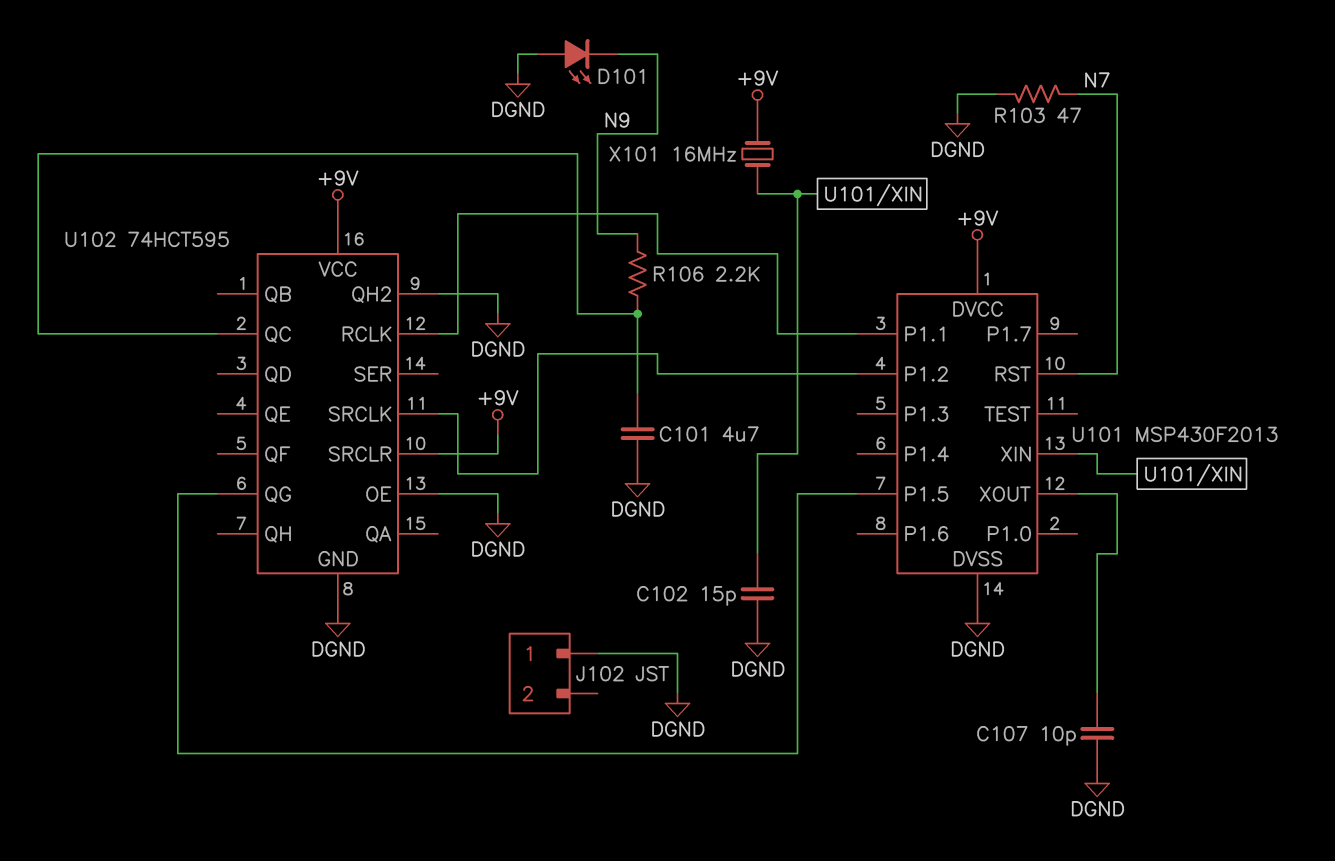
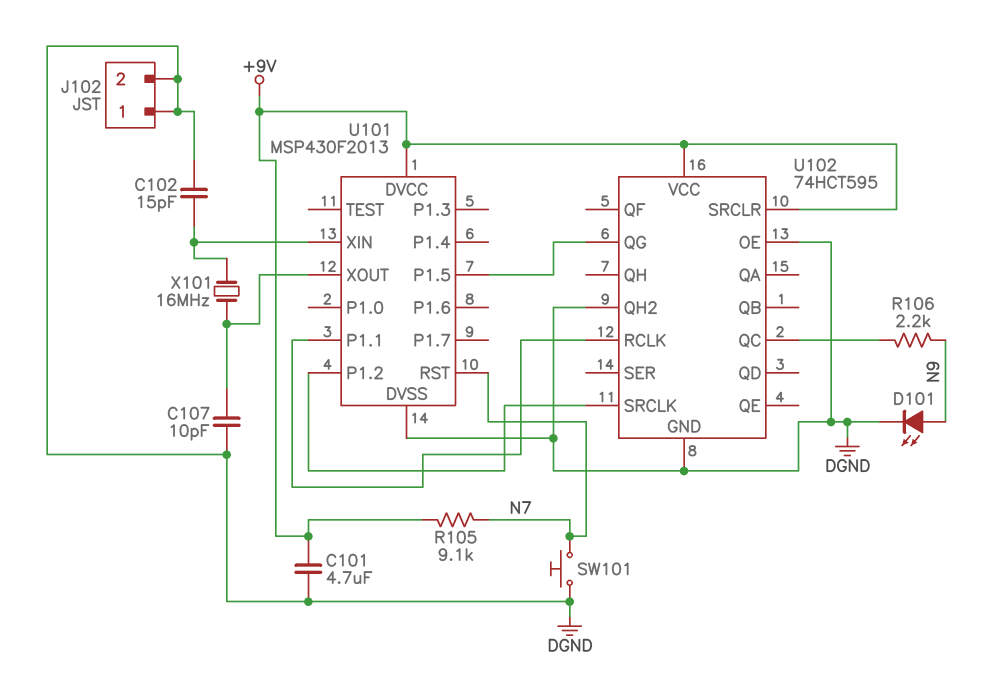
C101: 4.7uF (DGND, U102/QC) -> 4.7uF (+9V, DGND)
D101: LED (A DGND, K N9) -> LED (A N9, K DGND)
J102 pin 2: none -> DGND
R103: 47 (DGND, N7) -> none
R105: none -> 9.1k (+9V, N7)
SW101: none -> button (DGND, N7)
X101: 16MHz (+9V, U101/XIN) -> 16MHz (U101/XIN, U101/XOUT)

